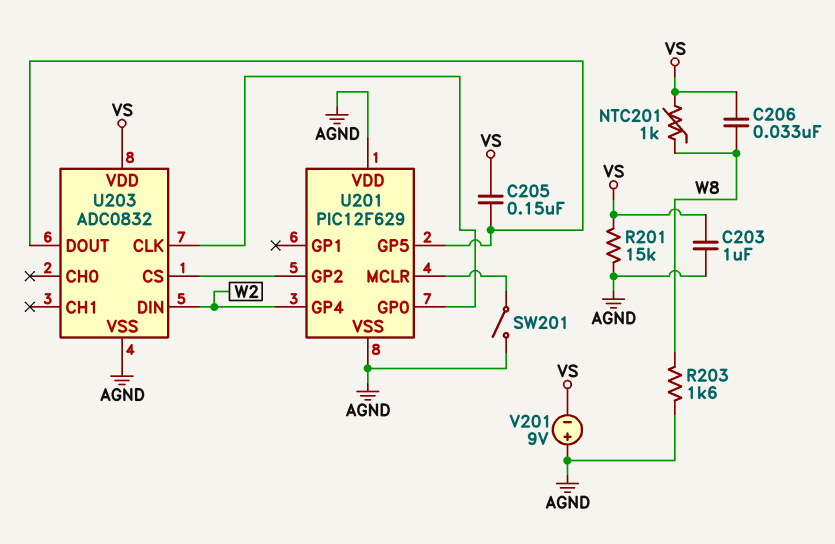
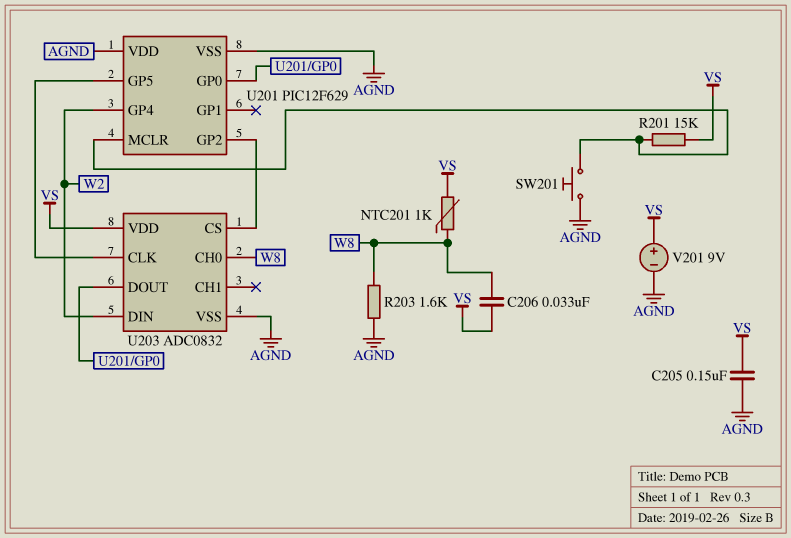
C203: 1uF (AGND, VS) -> none
C205: 150nF (U201/GP5, VS) -> 150nF (AGND, VS)
R201: 15k (AGND, VS) -> 15k (U201/MCLR, VS)
SW201: switch (AGND, U201/MCLR) -> button (AGND, U201/MCLR)
U203 pin CH0: none -> W8
U203 pin CLK: U201/GP0 -> U201/GP5
U203 pin DOUT: U201/GP5 -> U201/GP0
V201: 9V (plus AGND, minus VS) -> 9V (plus VS, minus AGND)

